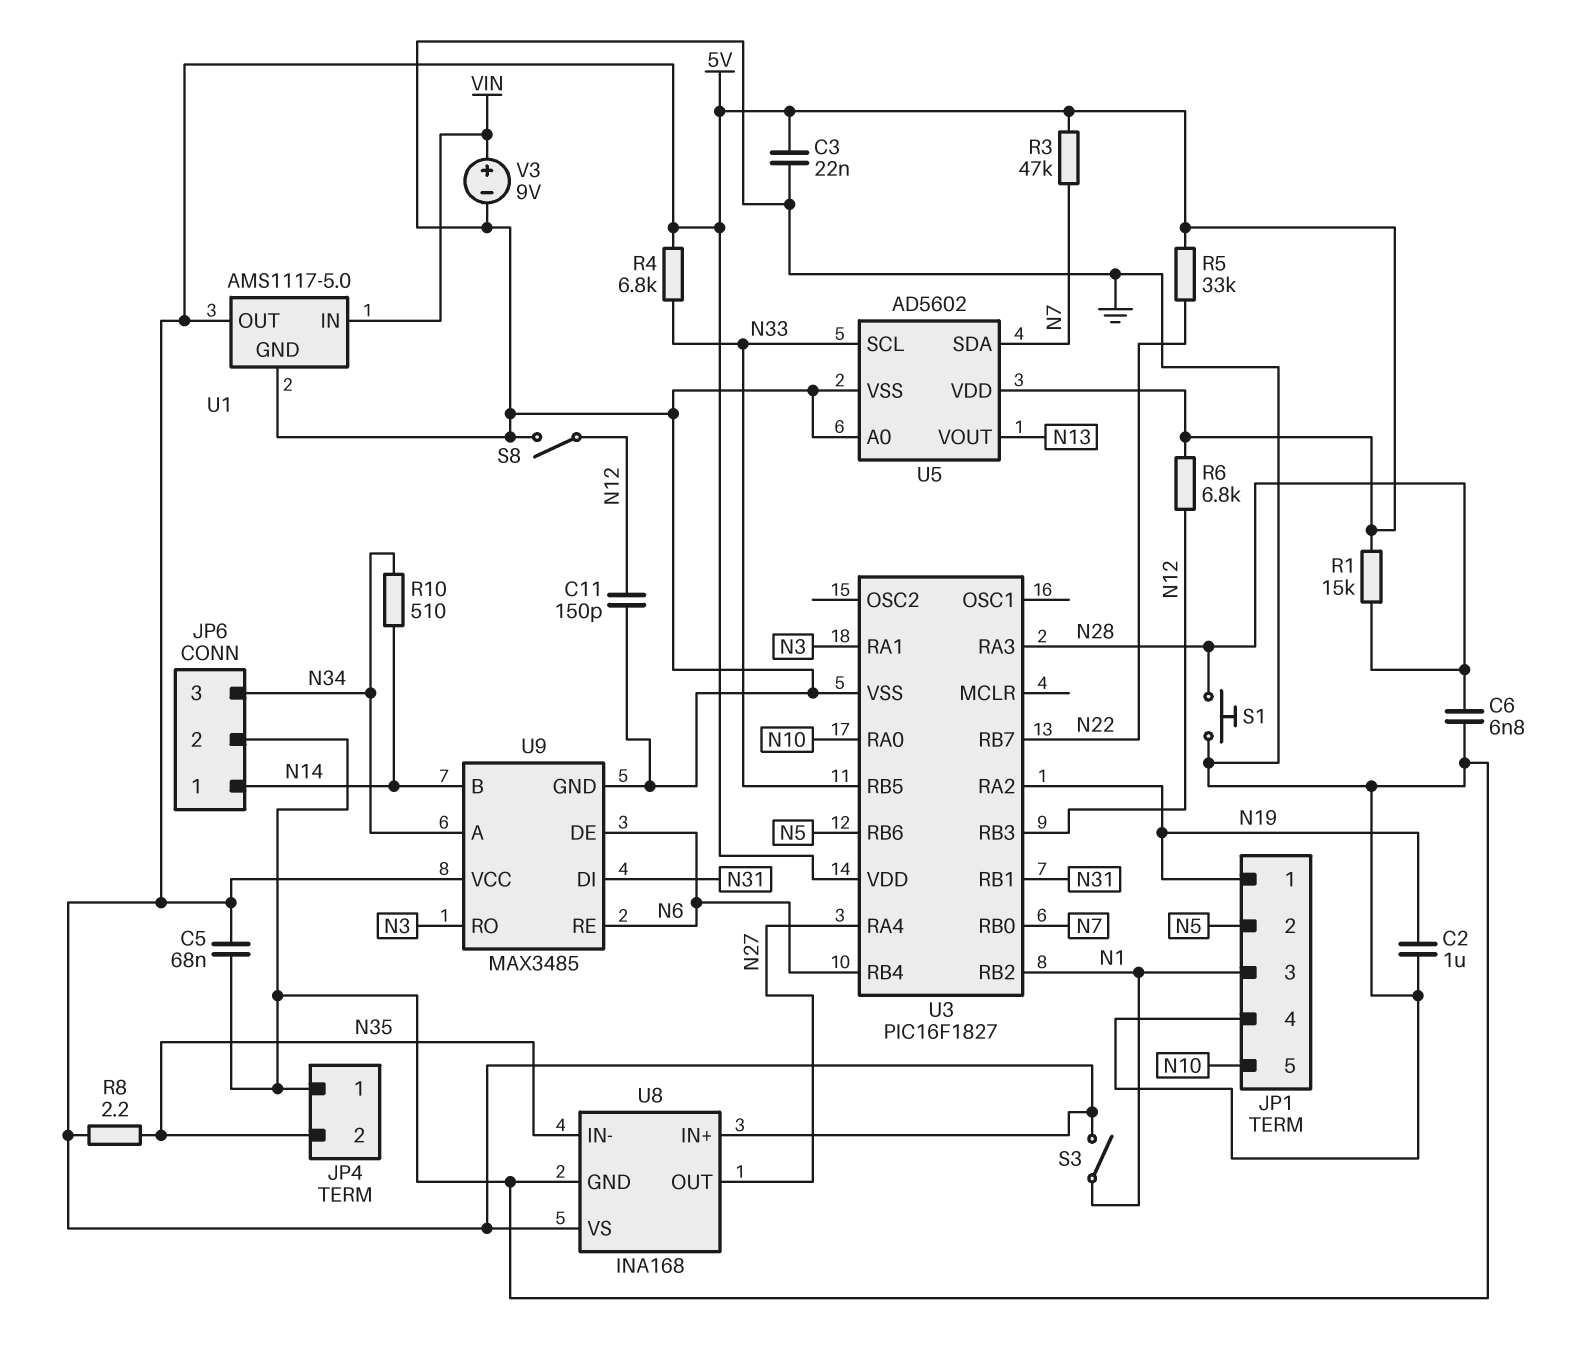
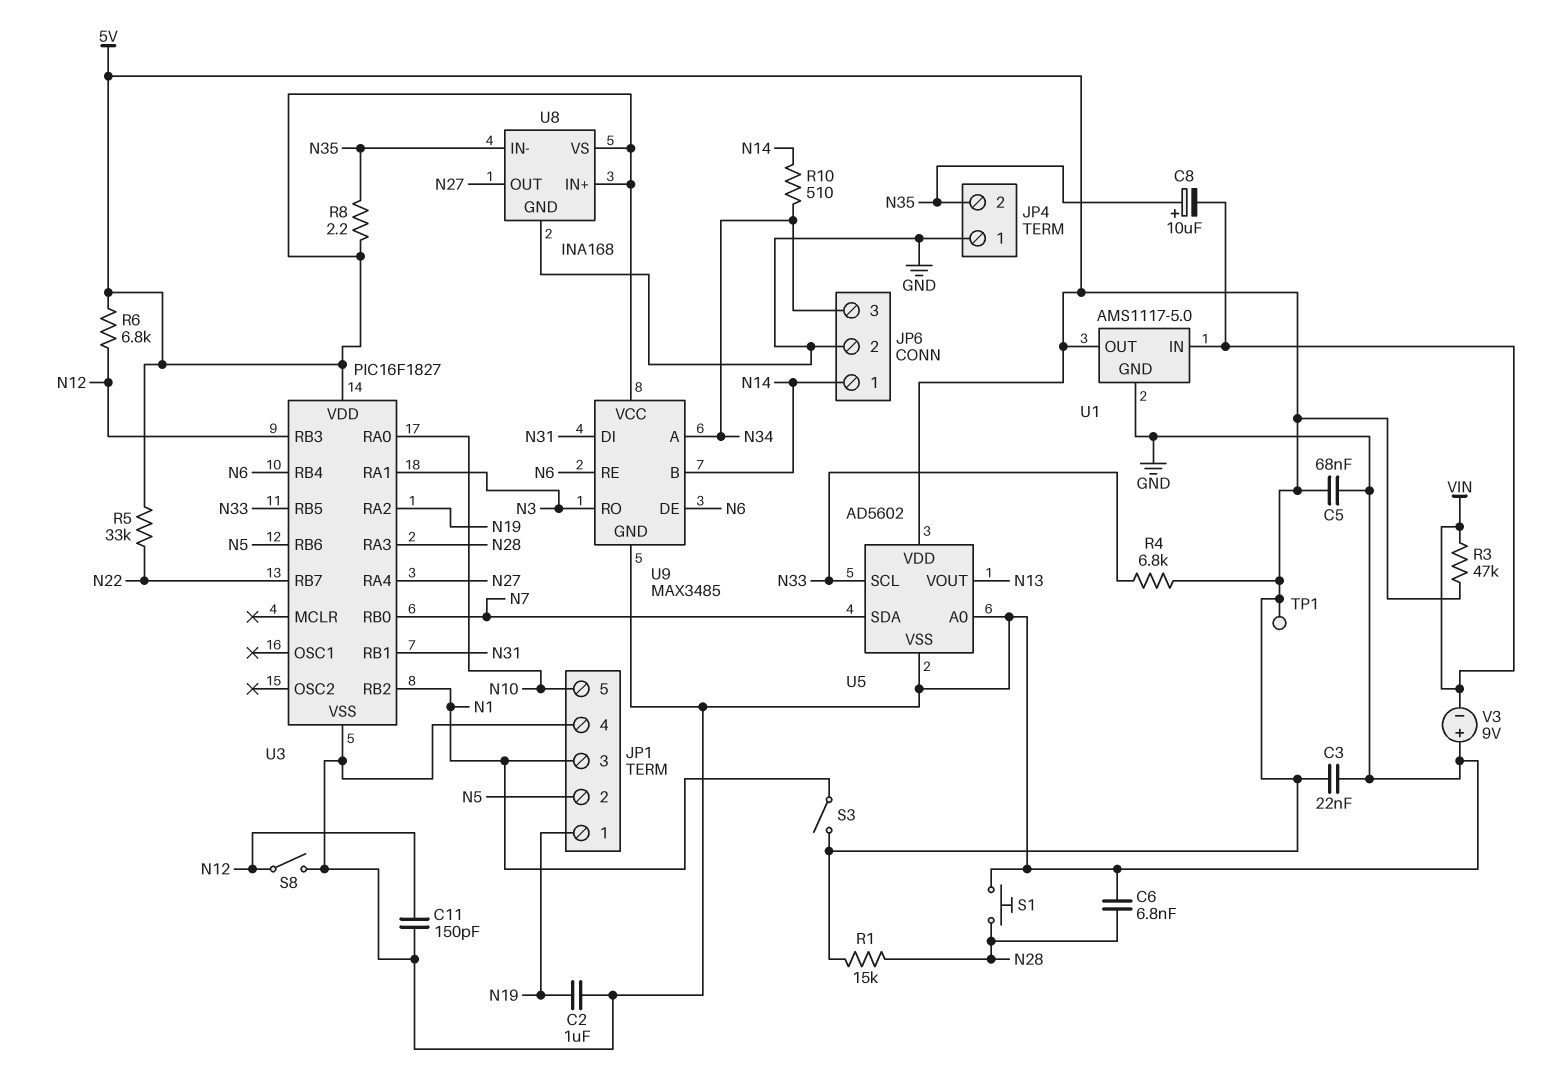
C8: none -> 10uF (plus N35, minus VIN)
R3: 47k (5V, N7) -> 47k (5V, VIN)
TP1: none -> test point (5V)
V3: 9V (plus VIN, minus GND) -> 9V (plus GND, minus VIN)

